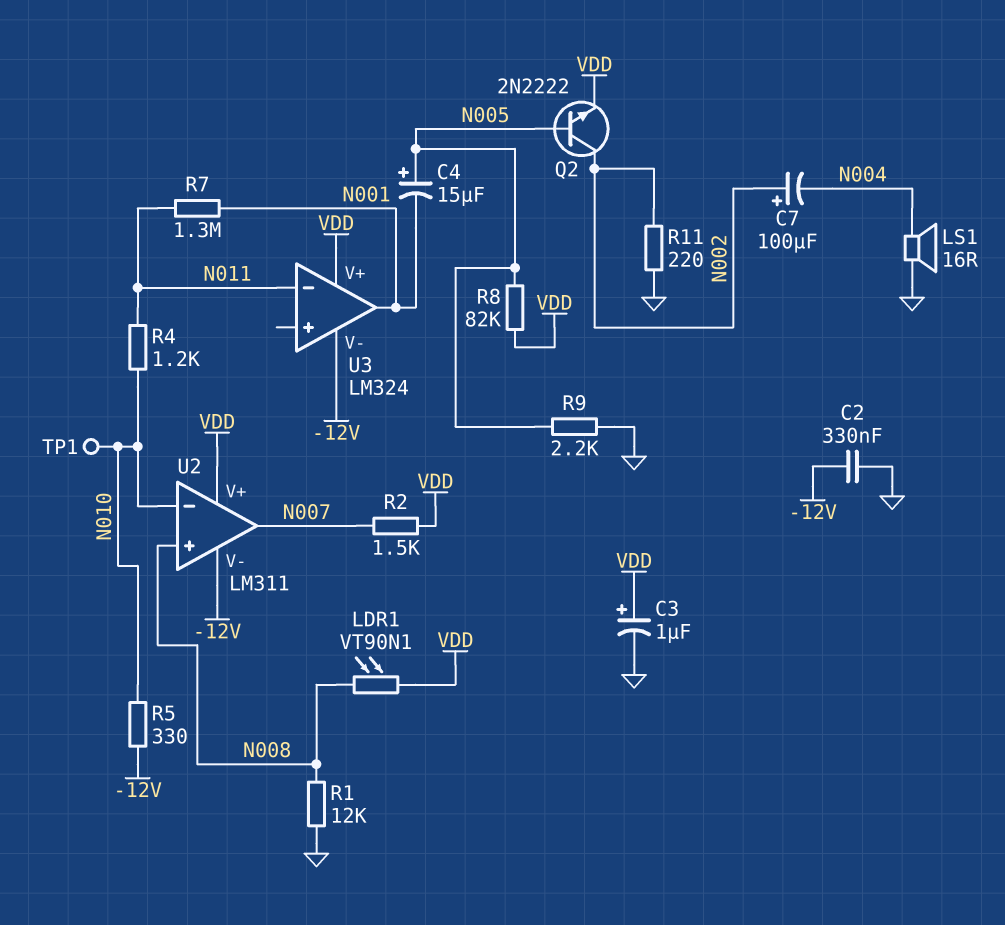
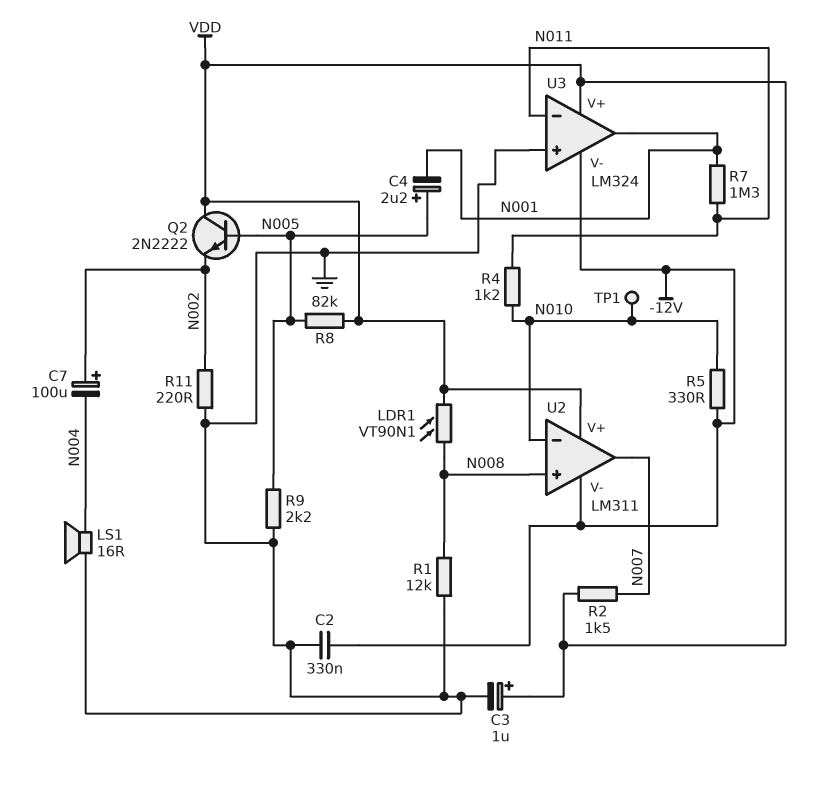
C4: 15uF (plus N005, minus N001) -> 2.2uF (plus N005, minus N001)
Q2: NPN 2N2222 (B N005, C N002, E VDD) -> NPN 2N2222 (B N005, C VDD, E N002)
U3 pin in+: none -> GND

